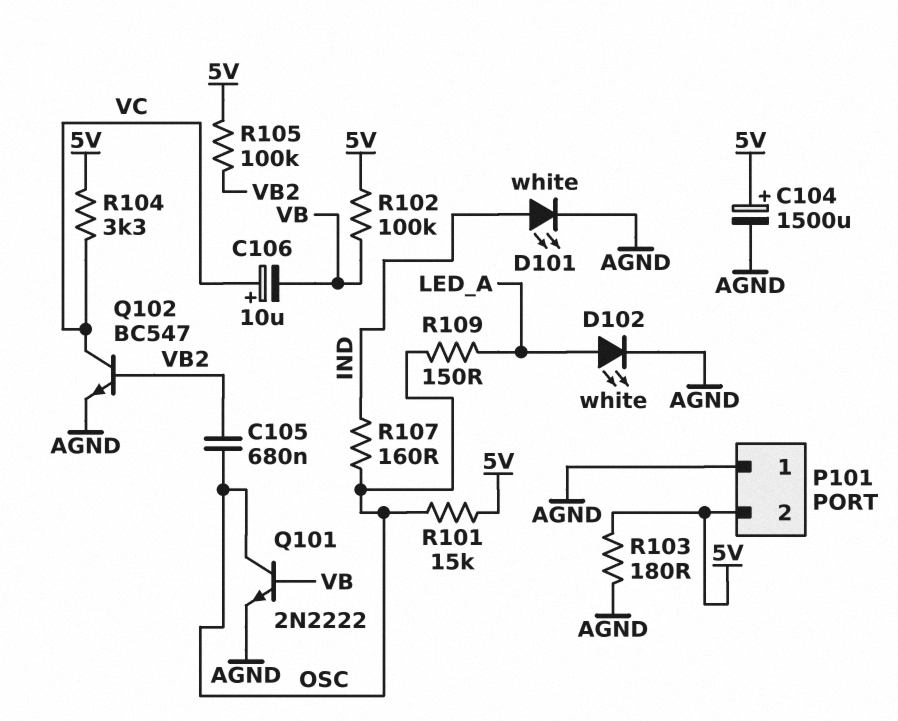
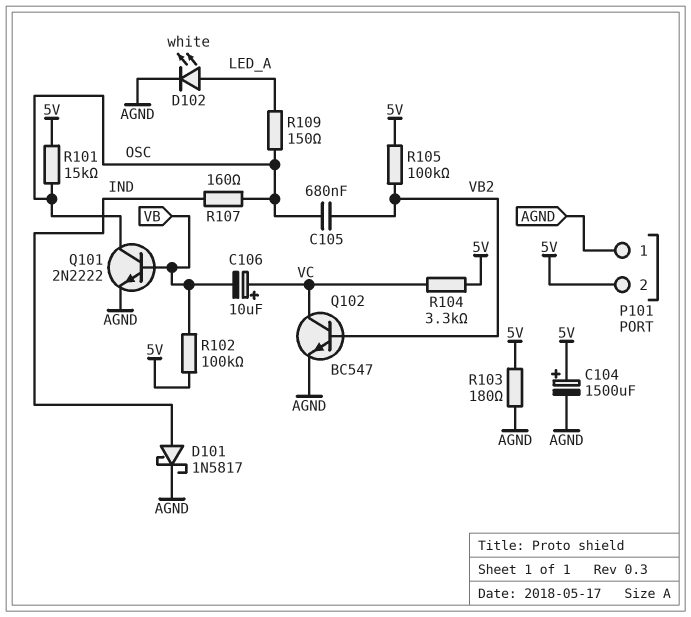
D101: LED white (A IND, K AGND) -> schottky 1N5817 (A IND, K AGND)

